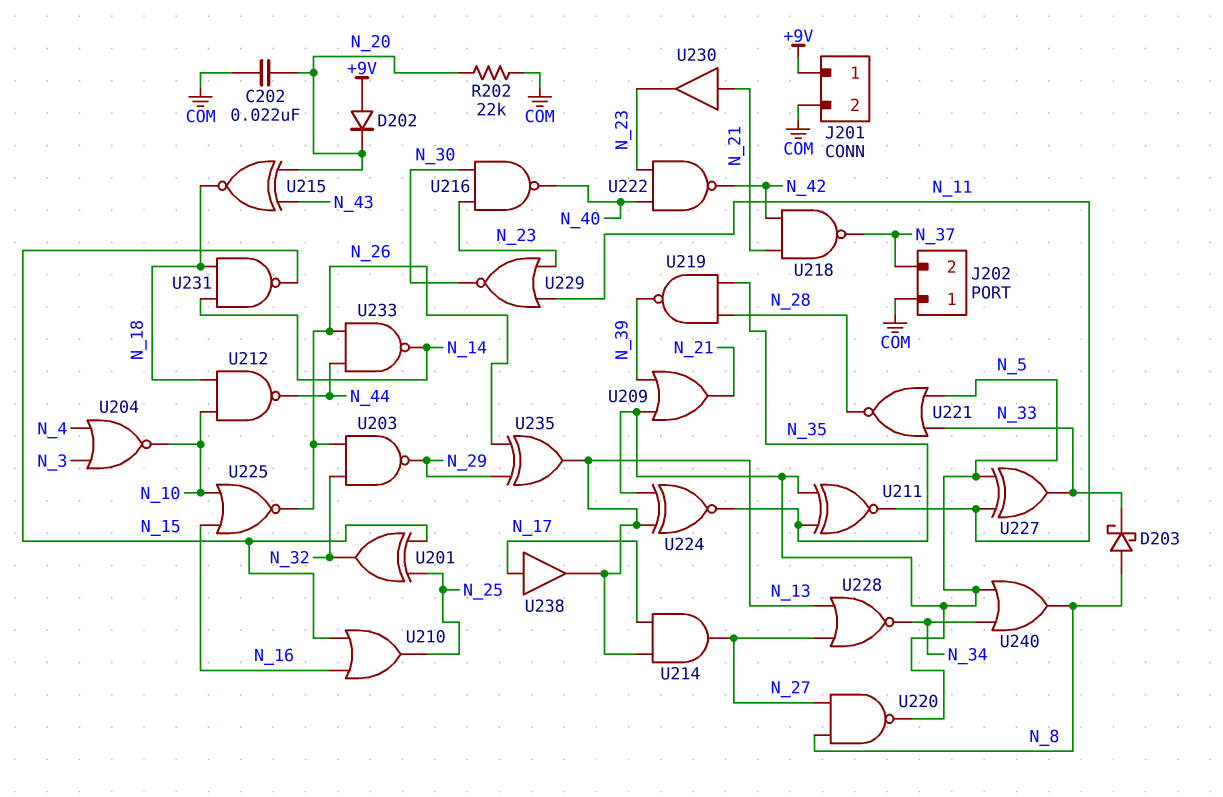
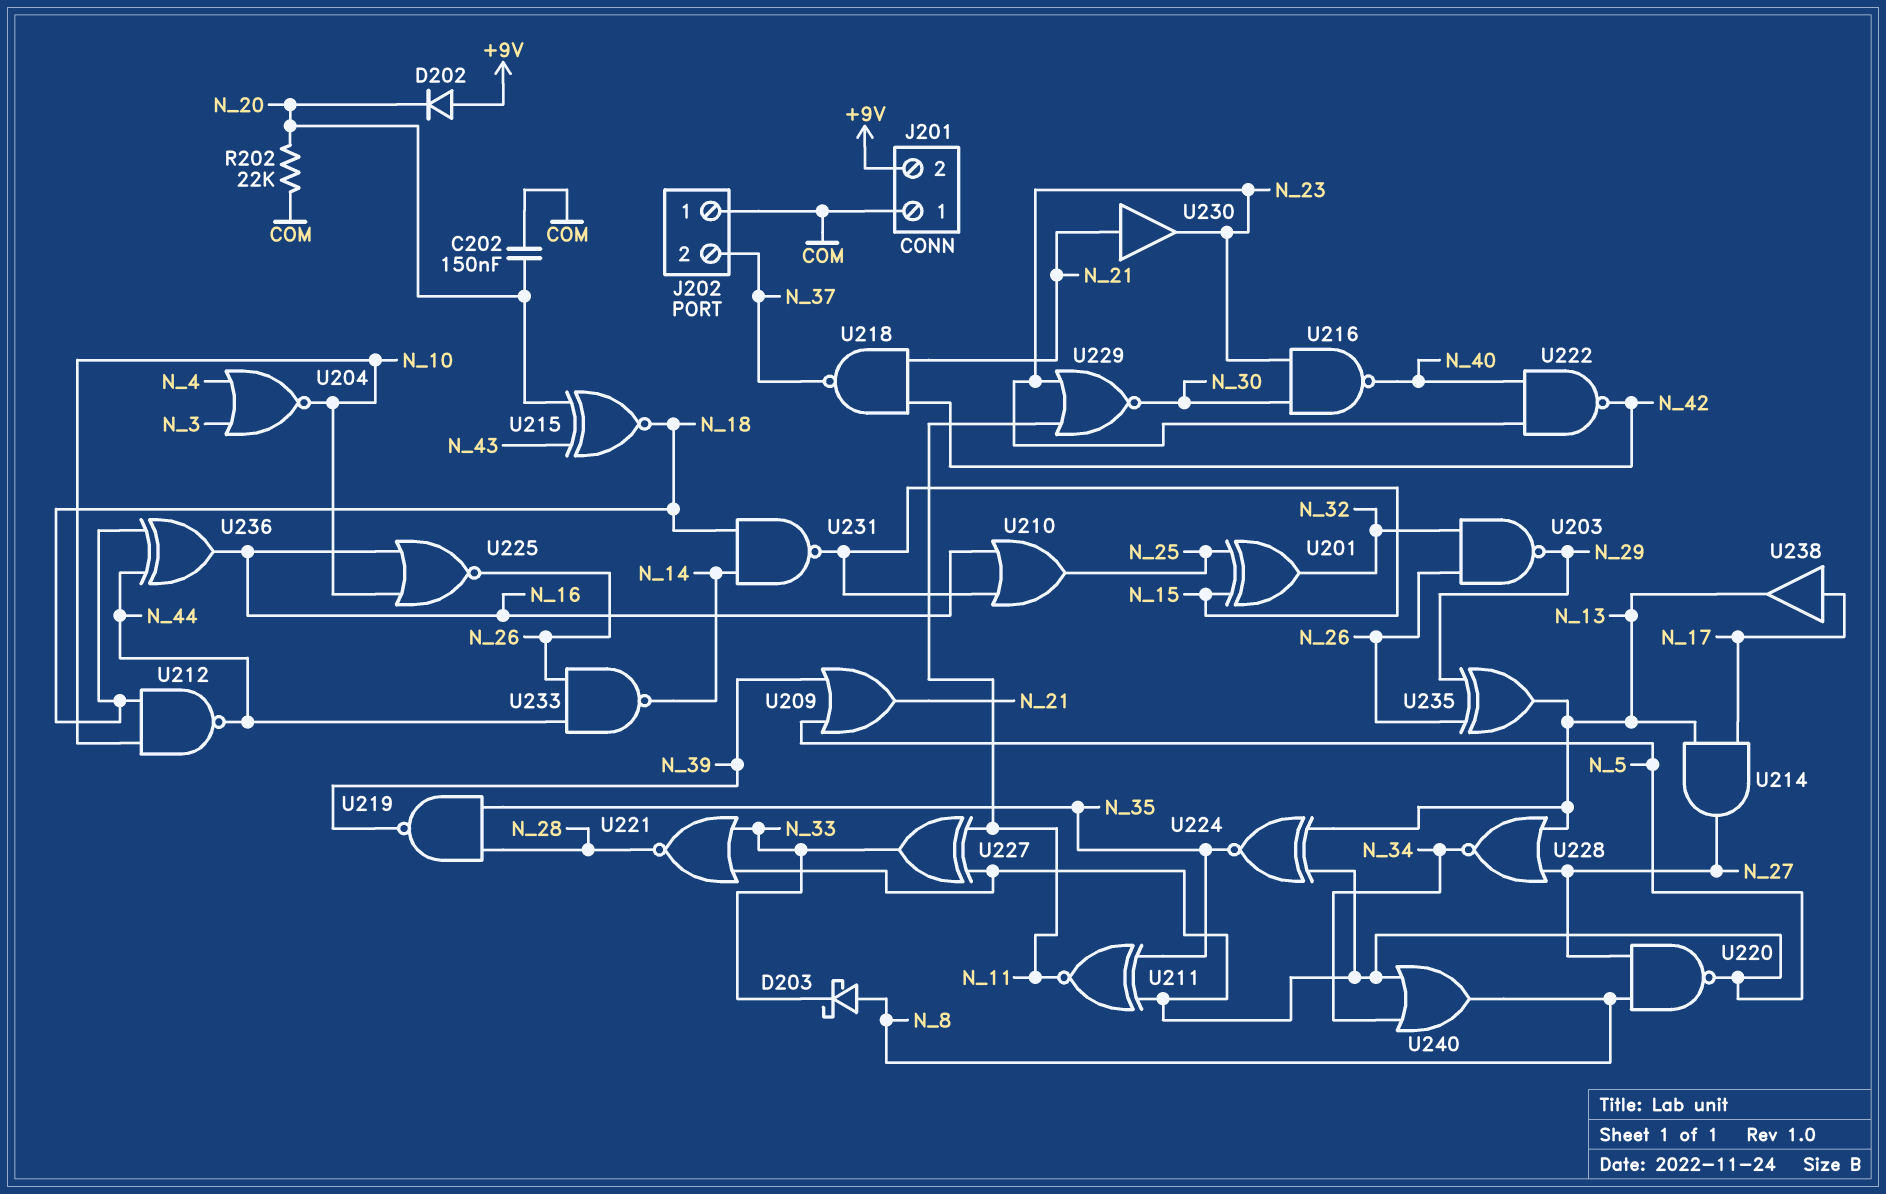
C202: 22nF (COM, N_20) -> 150nF (COM, N_20)
J201 pin 1: +9V -> COM
J201 pin 2: COM -> +9V
U236: none -> XOR (in N_18, in N_44, out N_16)

